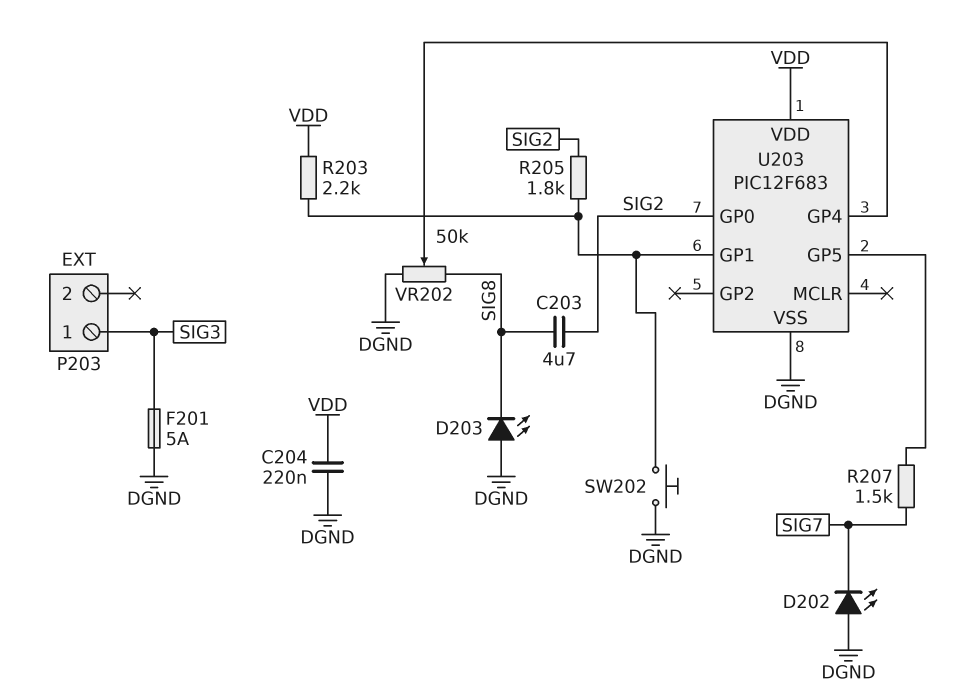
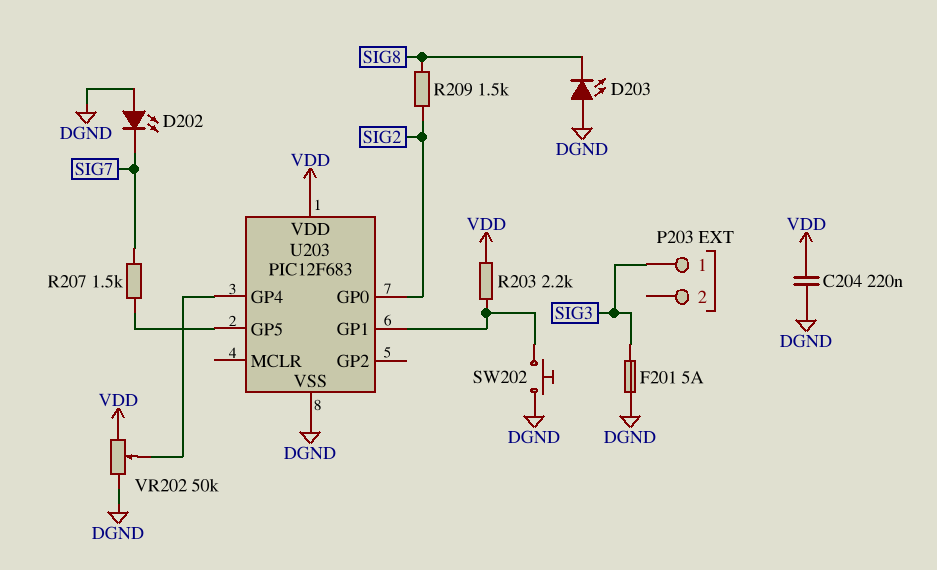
C203: 4.7uF (SIG2, SIG8) -> none
R205: 1.8k (SIG2, U203/GP1) -> none
R209: none -> 1.5k (SIG2, SIG8)
VR202: 50k (DGND, SIG8, wiper U203/GP4) -> 50k (DGND, VDD, wiper U203/GP4)

